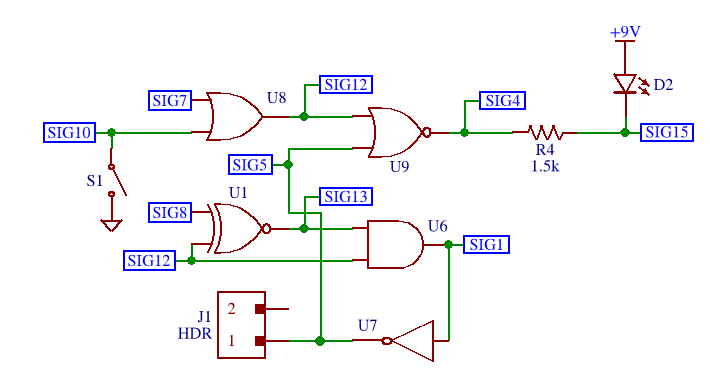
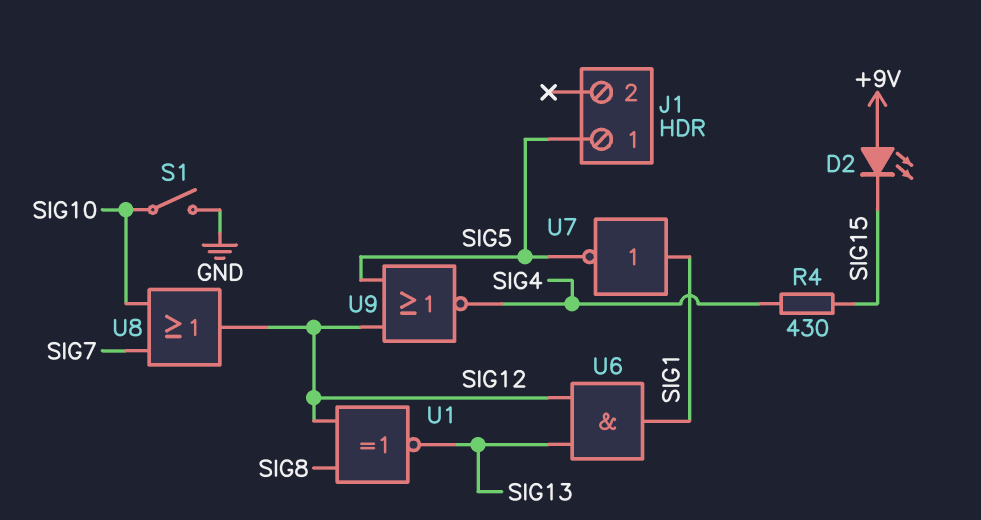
R4: 1.5k (SIG4, SIG15) -> 430 (SIG4, SIG15)

